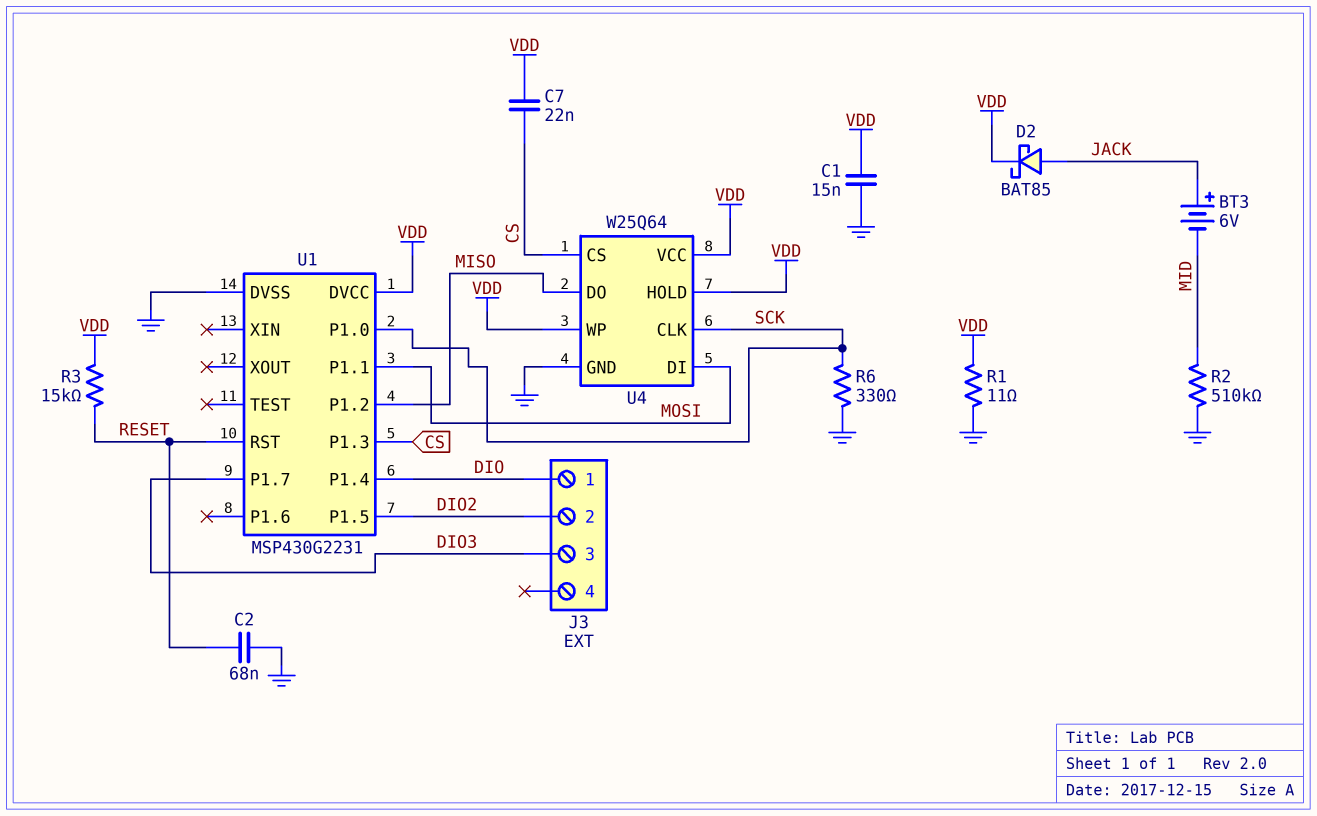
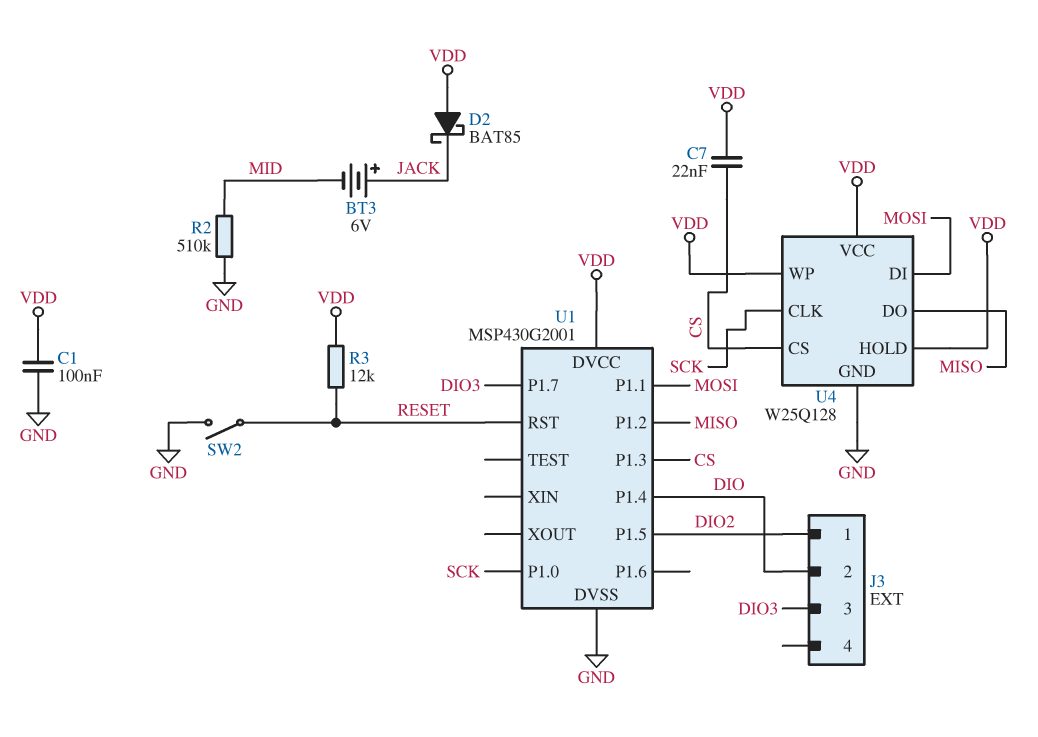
C1: 15nF (GND, VDD) -> 100nF (GND, VDD)
C2: 68nF (GND, RESET) -> none
D2: schottky BAT85 (A JACK, K VDD) -> schottky BAT85 (A VDD, K JACK)
J3 pin 1: DIO -> DIO2
J3 pin 2: DIO2 -> DIO
R1: 11 (GND, VDD) -> none
R3: 15k (RESET, VDD) -> 12k (RESET, VDD)
R6: 330 (GND, SCK) -> none
SW2: none -> switch (GND, RESET)
U1: MSP430G2231 -> MSP430G2001
U4: W25Q64 -> W25Q128

